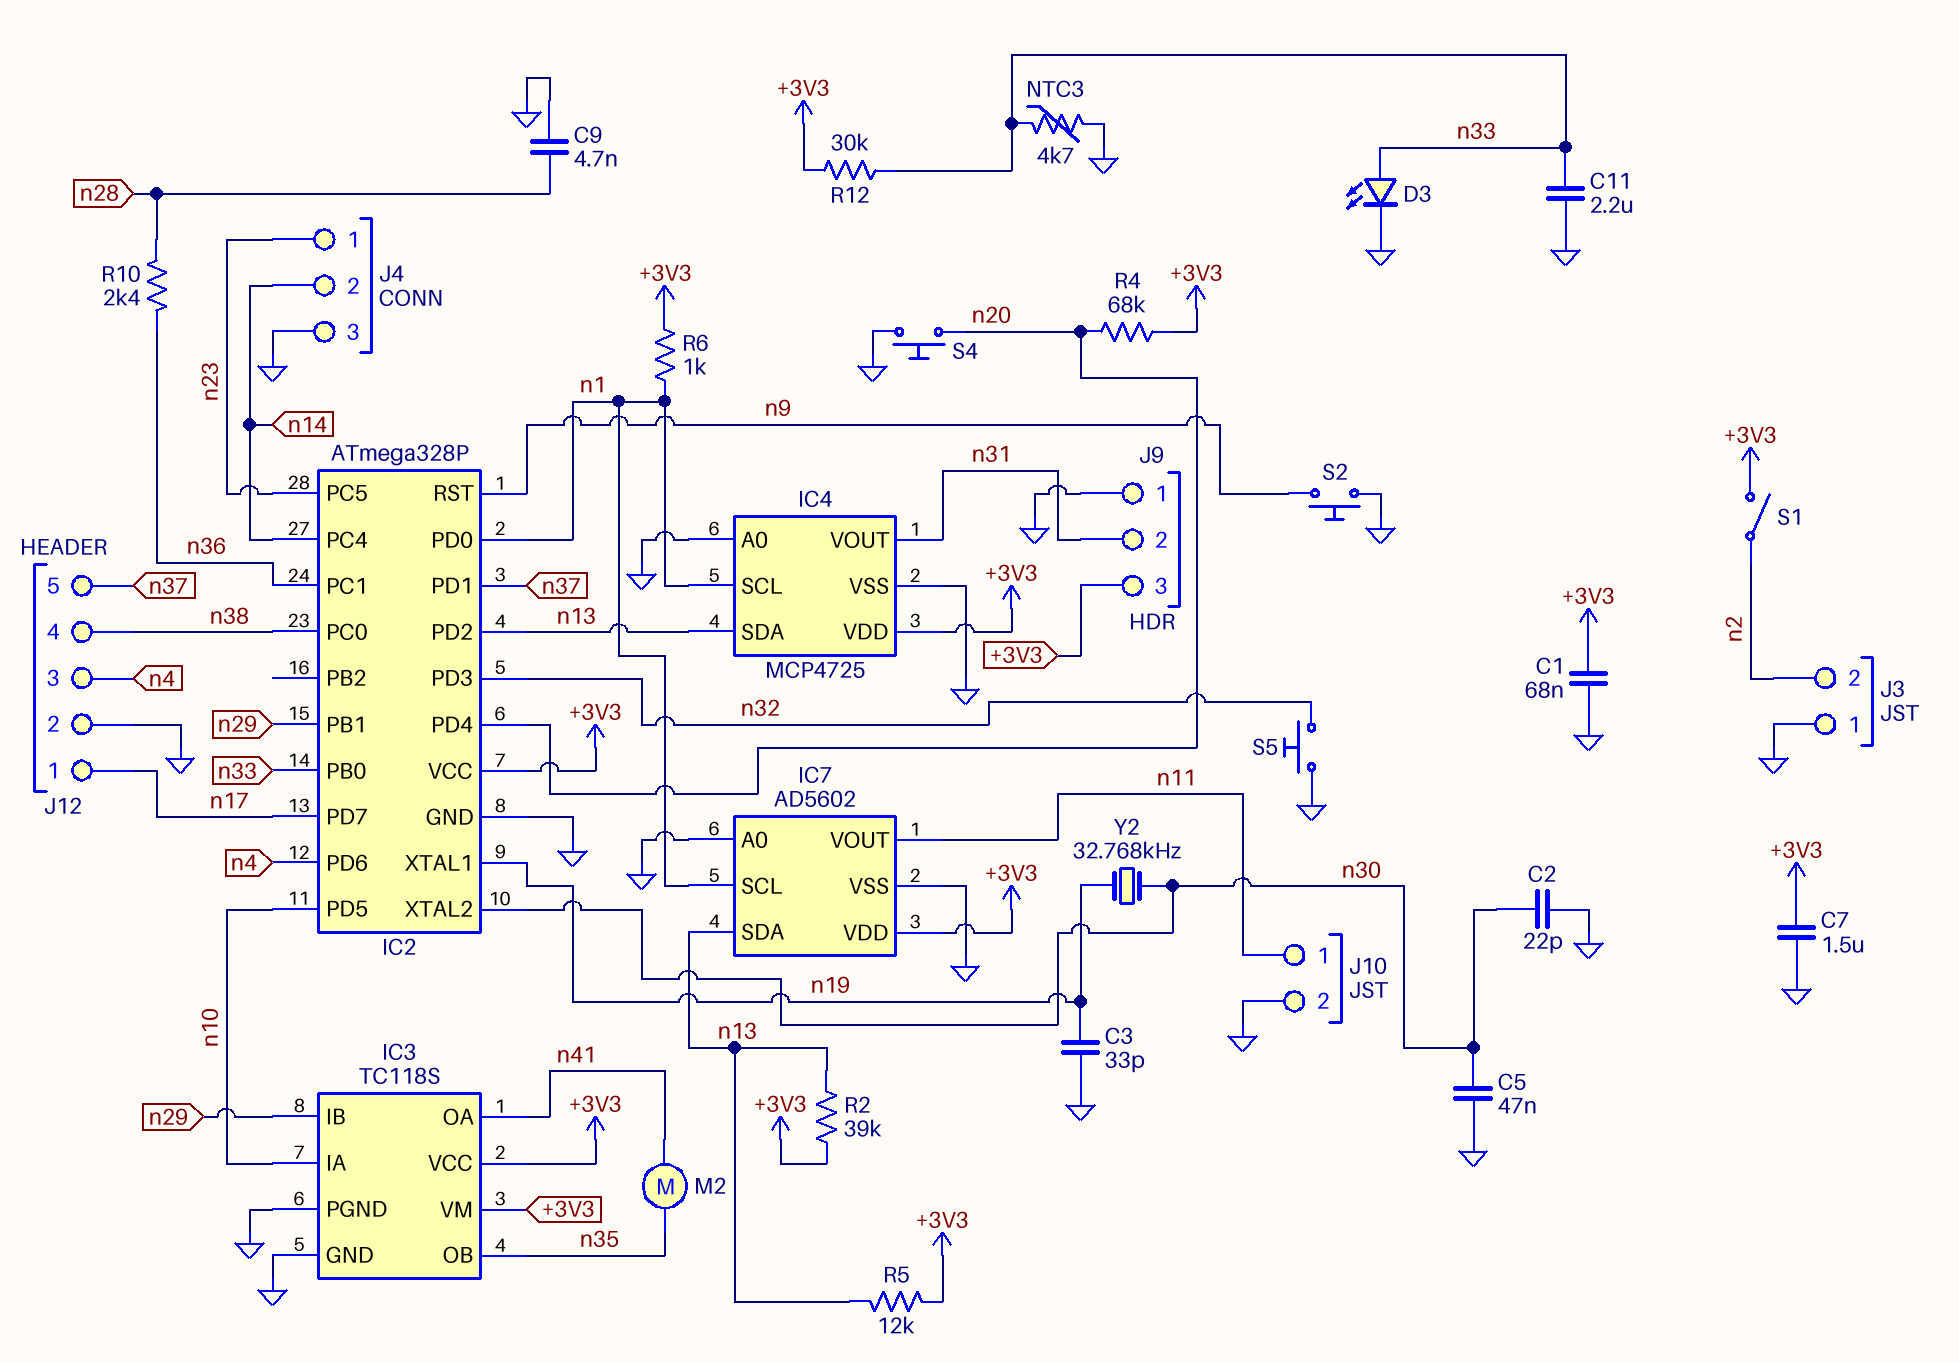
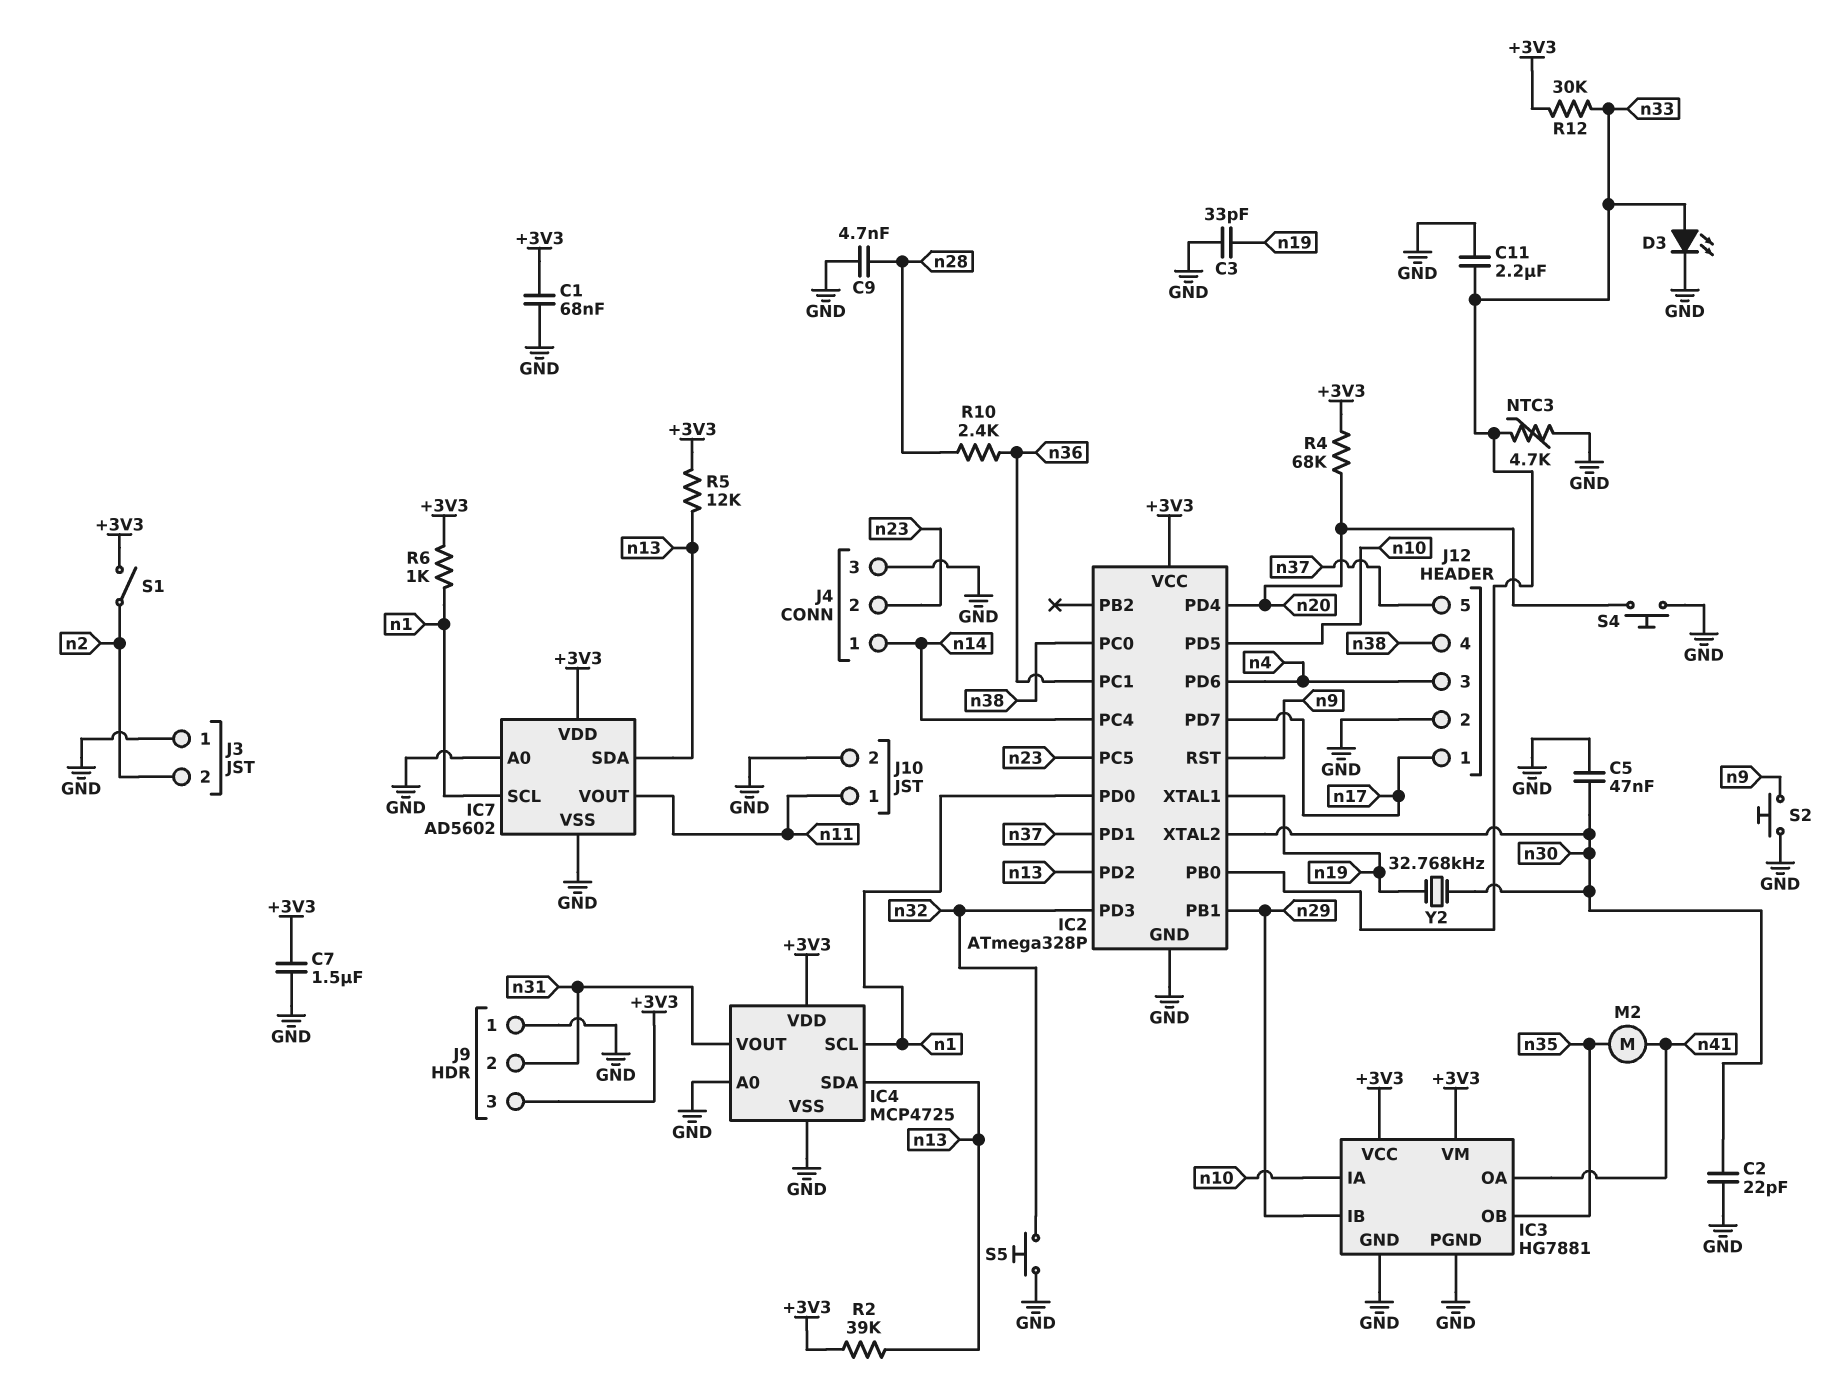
IC3: TC118S -> HG7881
J4 pin 1: n23 -> n14
J4 pin 2: n14 -> n23

